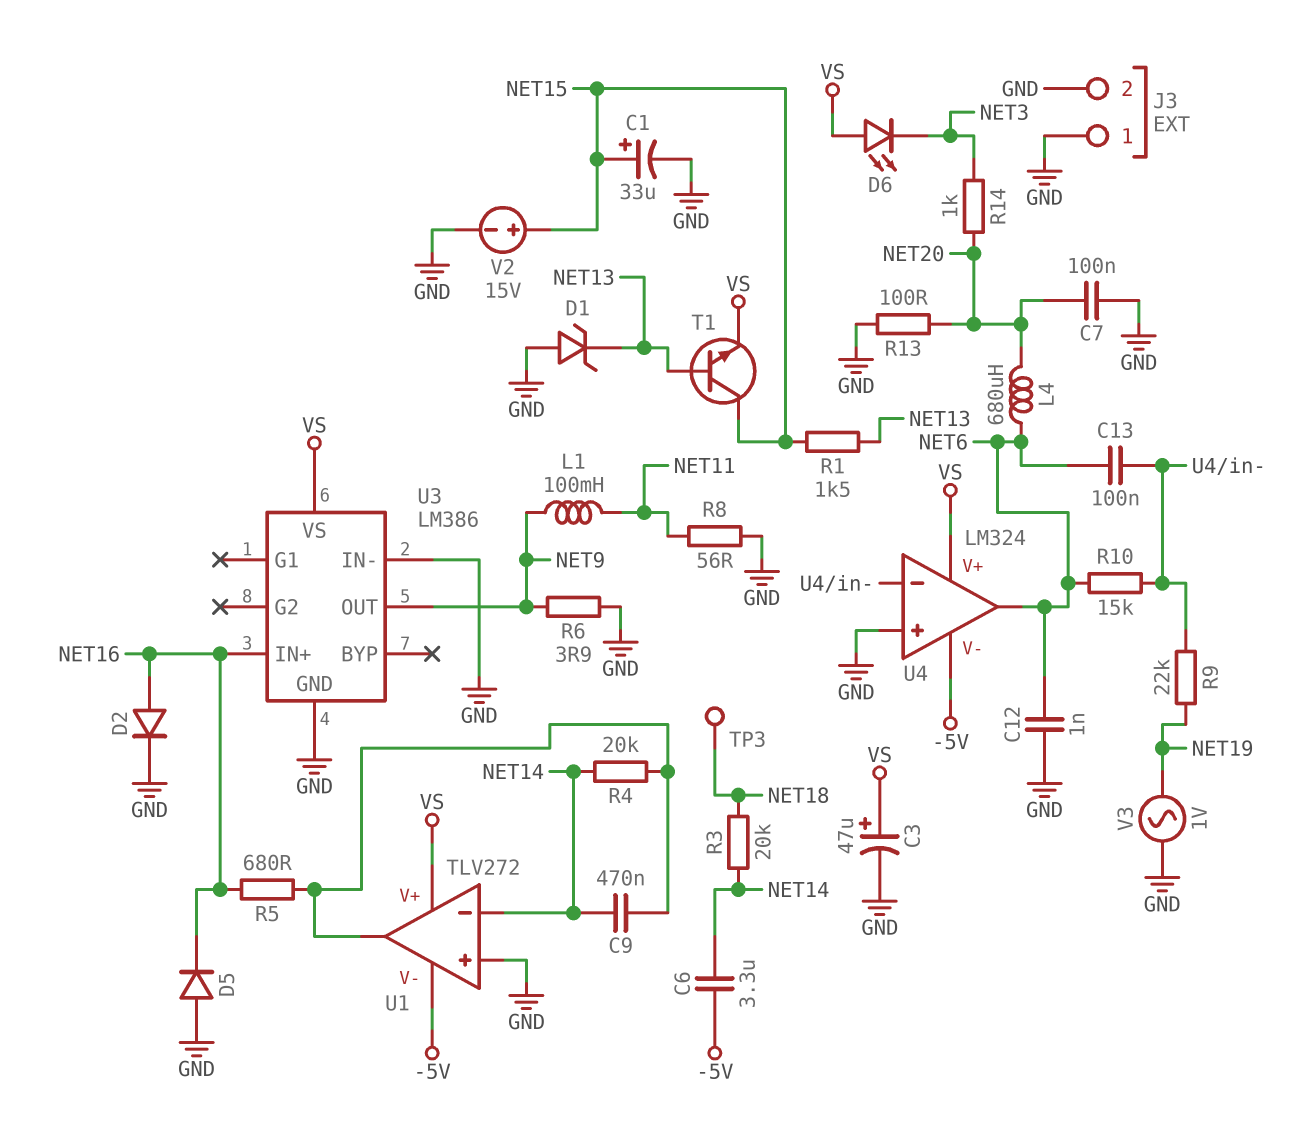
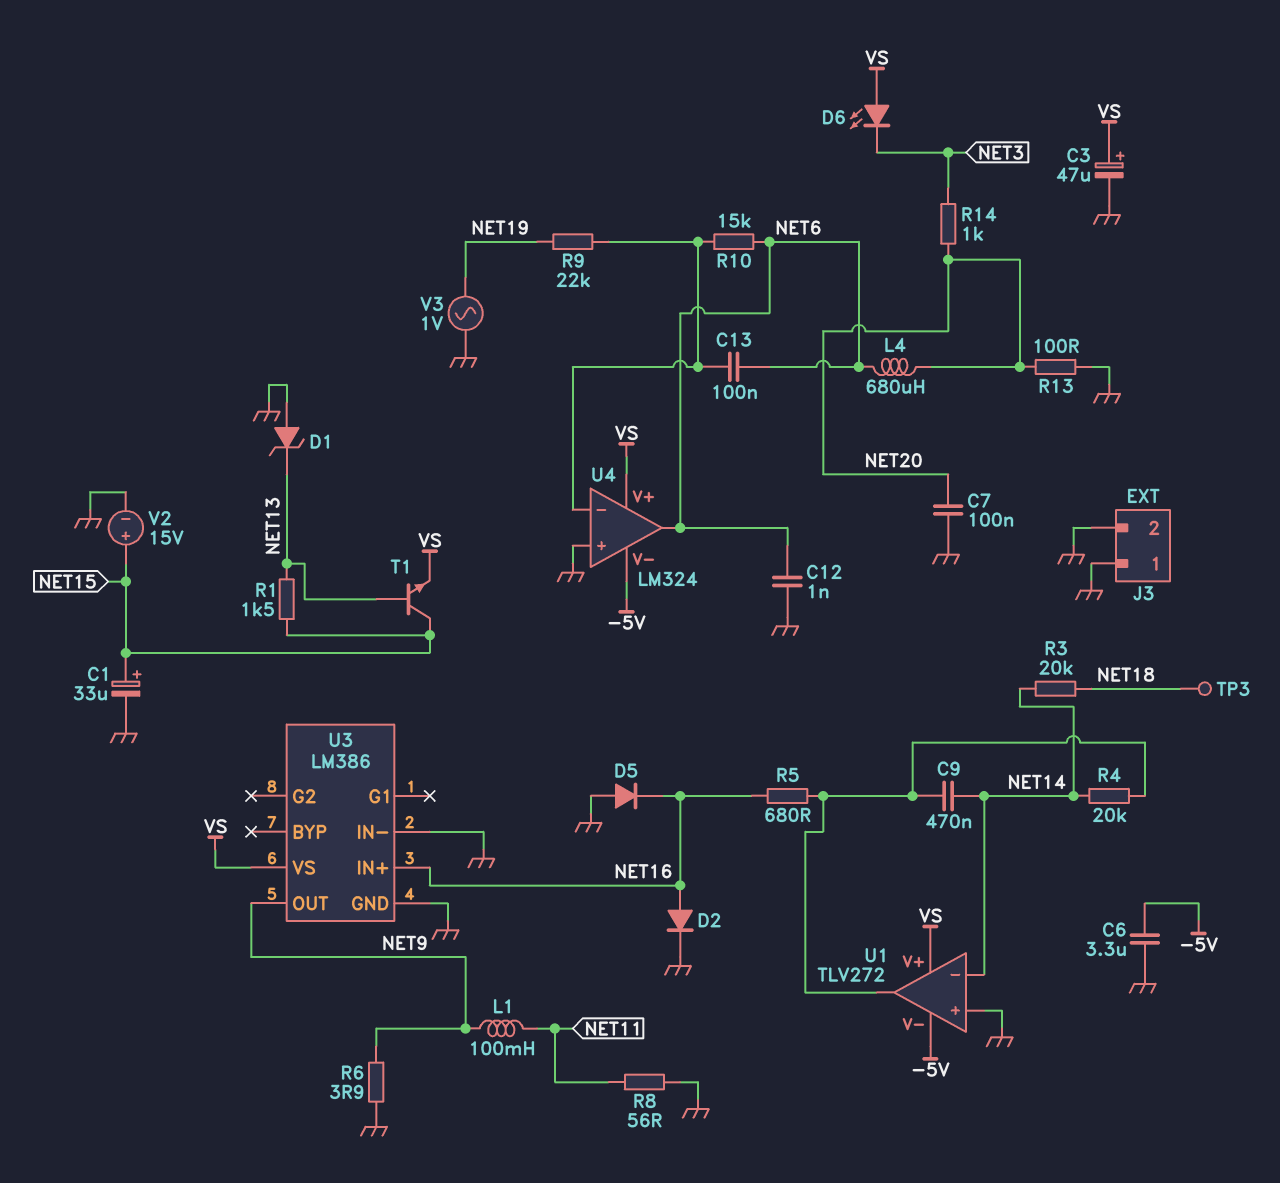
C6: 3.3uF (-5V, NET14) -> 3.3uF (-5V, GND)

